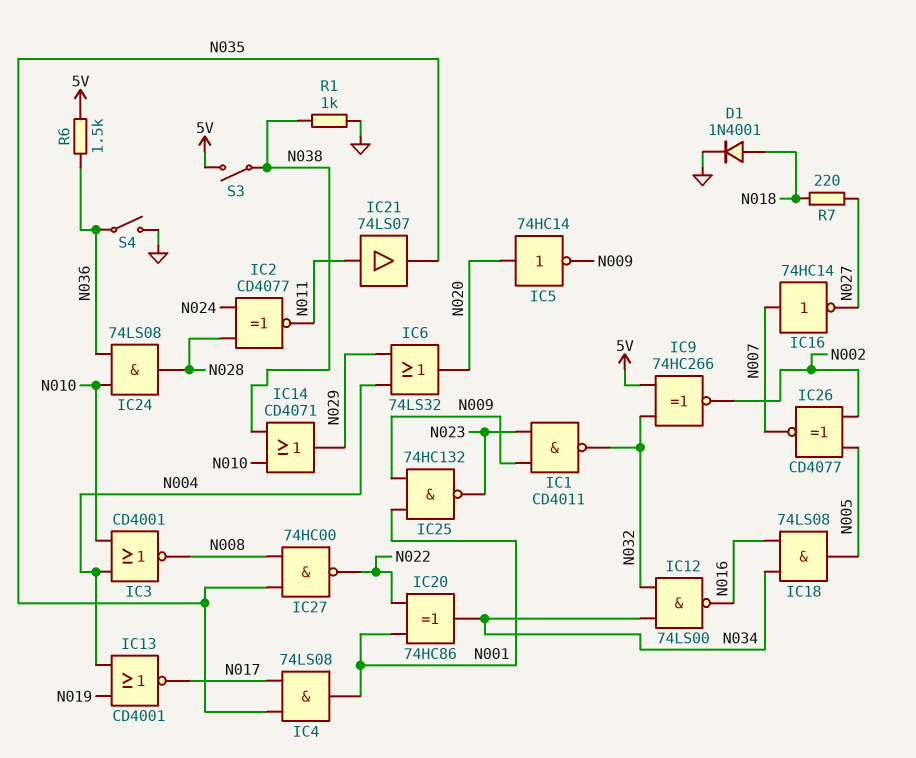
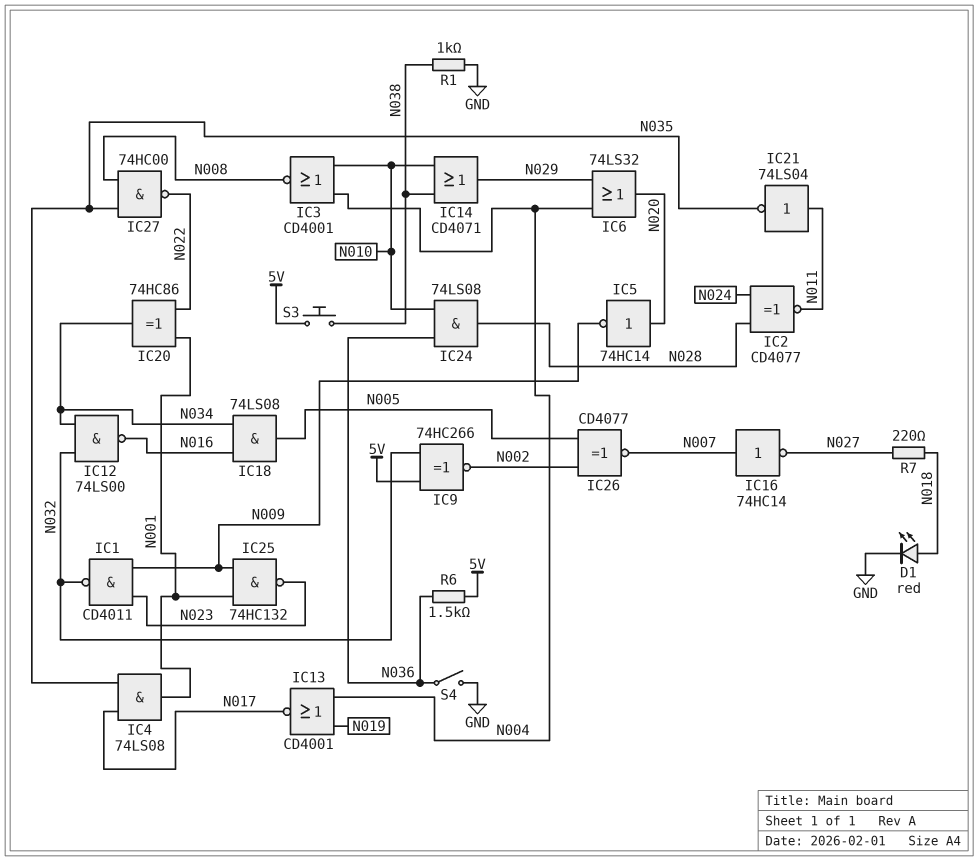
D1: diode 1N4001 (A N018, K GND) -> LED red (A N018, K GND)
IC21: buffer 74LS07 (in N011, out N035) -> NOT 74LS04 (in N011, out N035)
S3: switch (5V, N038) -> button (5V, N038)

